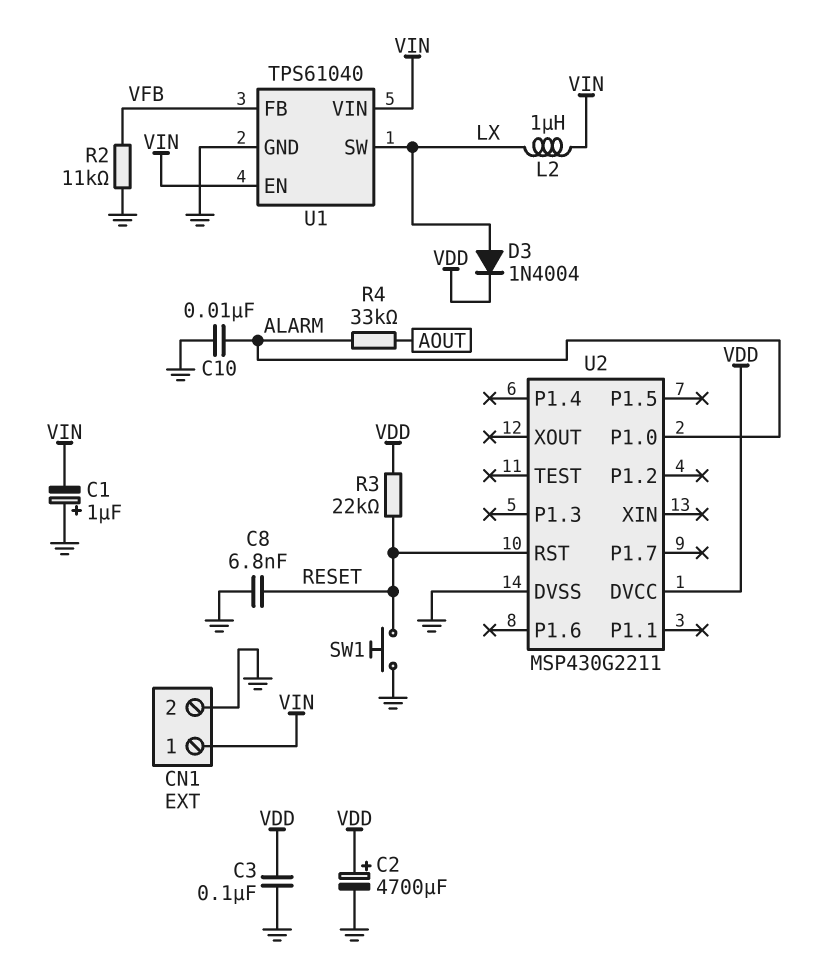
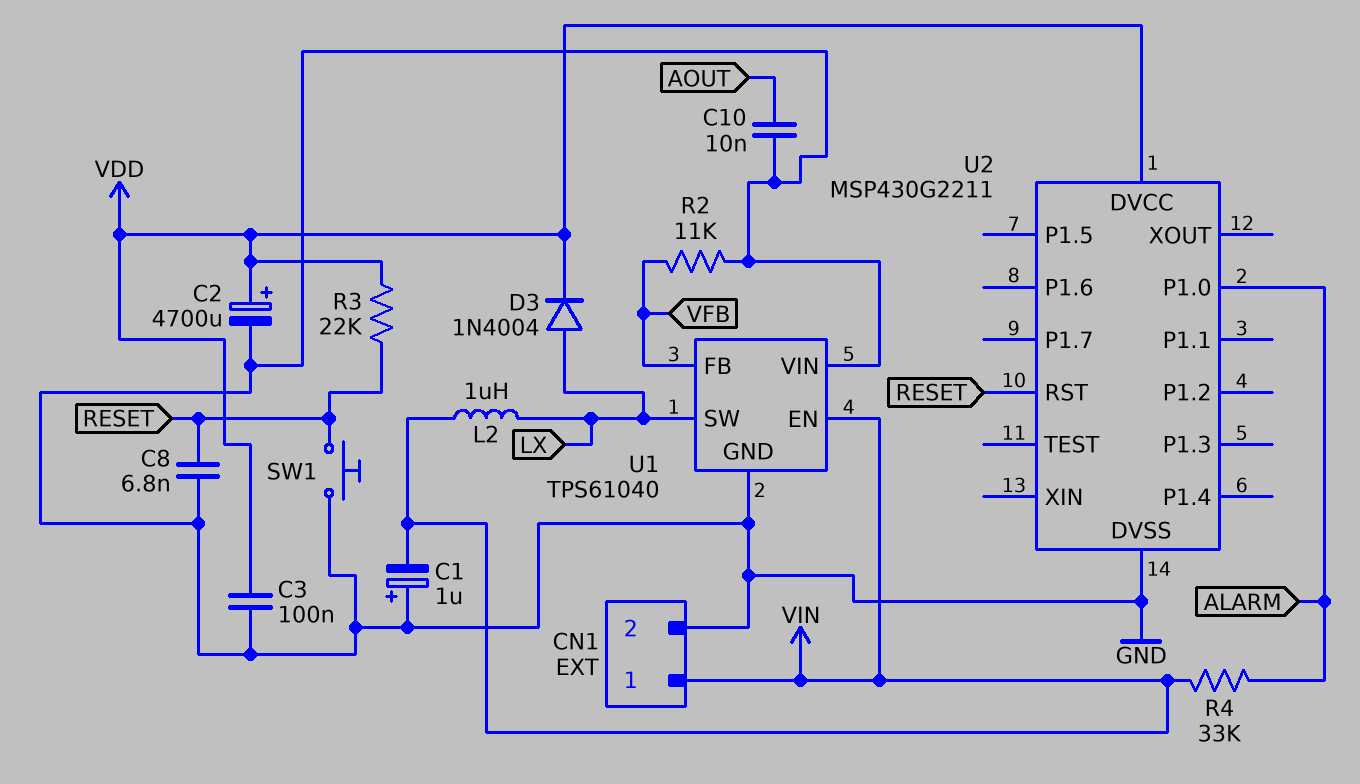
C10: 10nF (ALARM, GND) -> 10nF (AOUT, GND)
R4: 33k (ALARM, AOUT) -> 33k (ALARM, VIN)
U1 pin VIN: VIN -> GND

